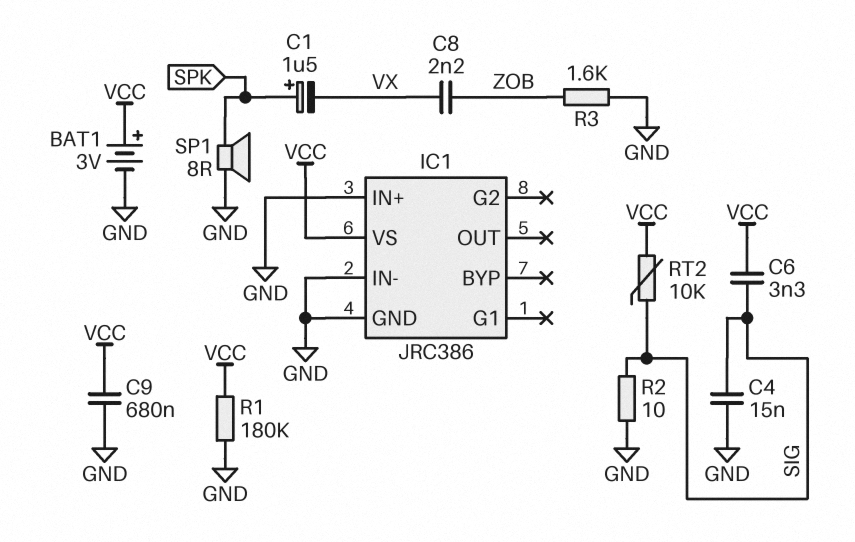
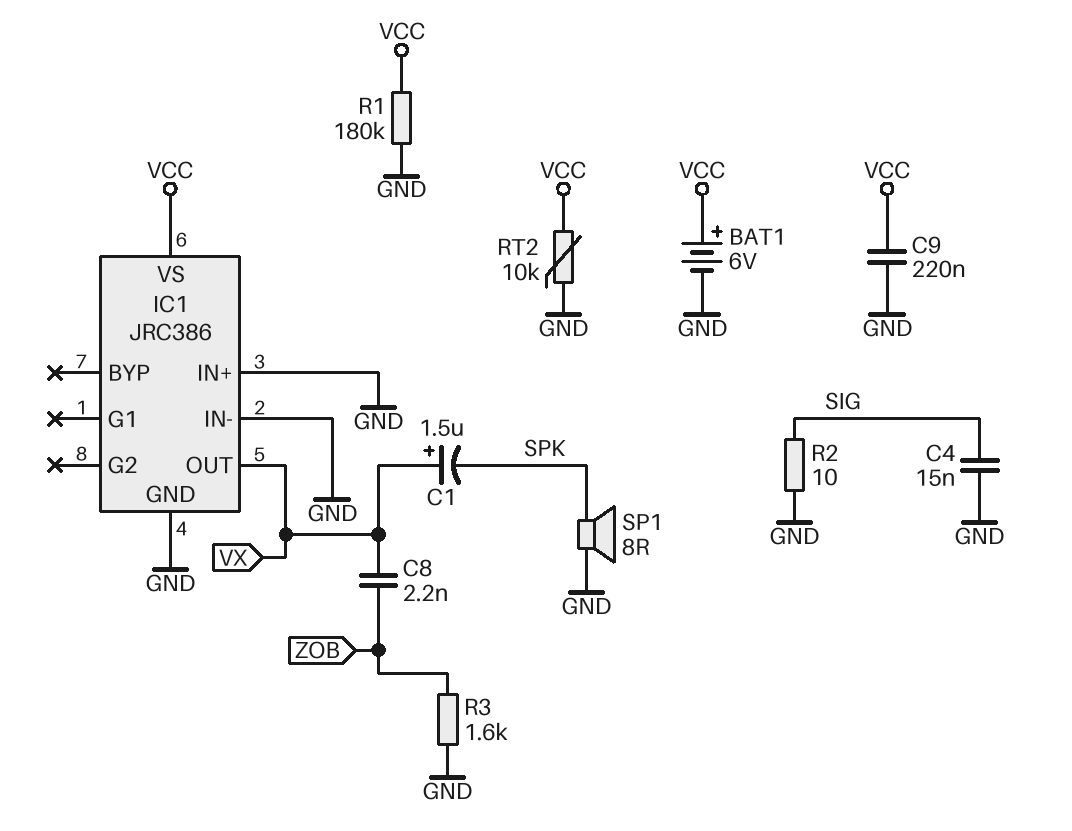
BAT1: 3V (plus VCC, minus GND) -> 6V (plus VCC, minus GND)
C1: 1.5uF (plus SPK, minus VX) -> 1.5uF (plus VX, minus SPK)
C6: 3.3nF (SIG, VCC) -> none
C9: 680nF (GND, VCC) -> 220nF (GND, VCC)
IC1 pin OUT: none -> VX
RT2: 10k (SIG, VCC) -> 10k (GND, VCC)

